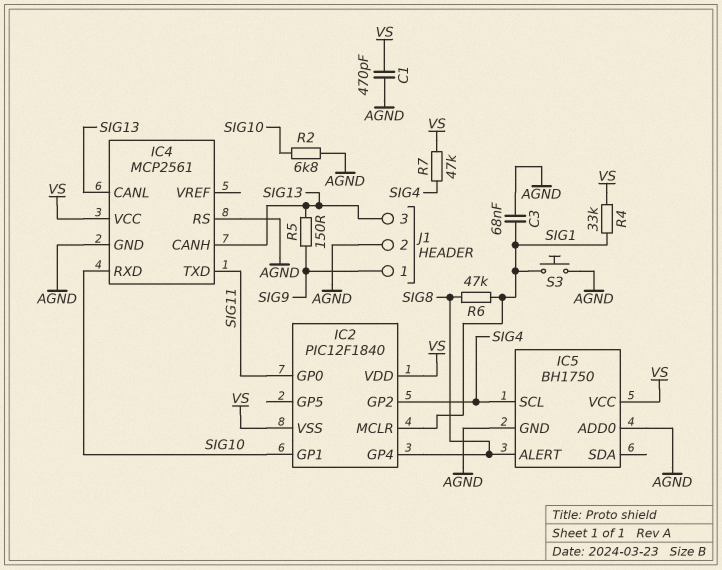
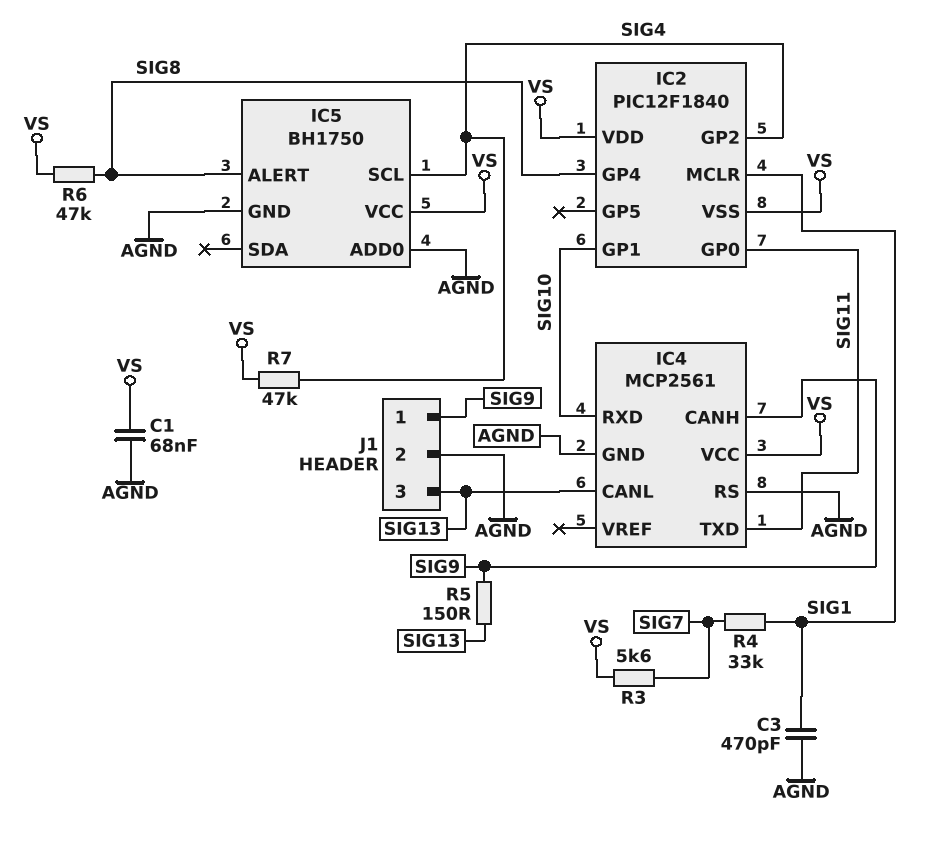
C1: 470pF (AGND, VS) -> 68nF (AGND, VS)
C3: 68nF (AGND, SIG1) -> 470pF (AGND, SIG1)
IC4 pin CANH: SIG13 -> SIG9
R2: 6.8k (AGND, SIG10) -> none
R3: none -> 5.6k (SIG7, VS)
R4: 33k (SIG1, VS) -> 33k (SIG1, SIG7)
R6: 47k (SIG1, SIG8) -> 47k (SIG8, VS)
S3: button (AGND, SIG1) -> none

